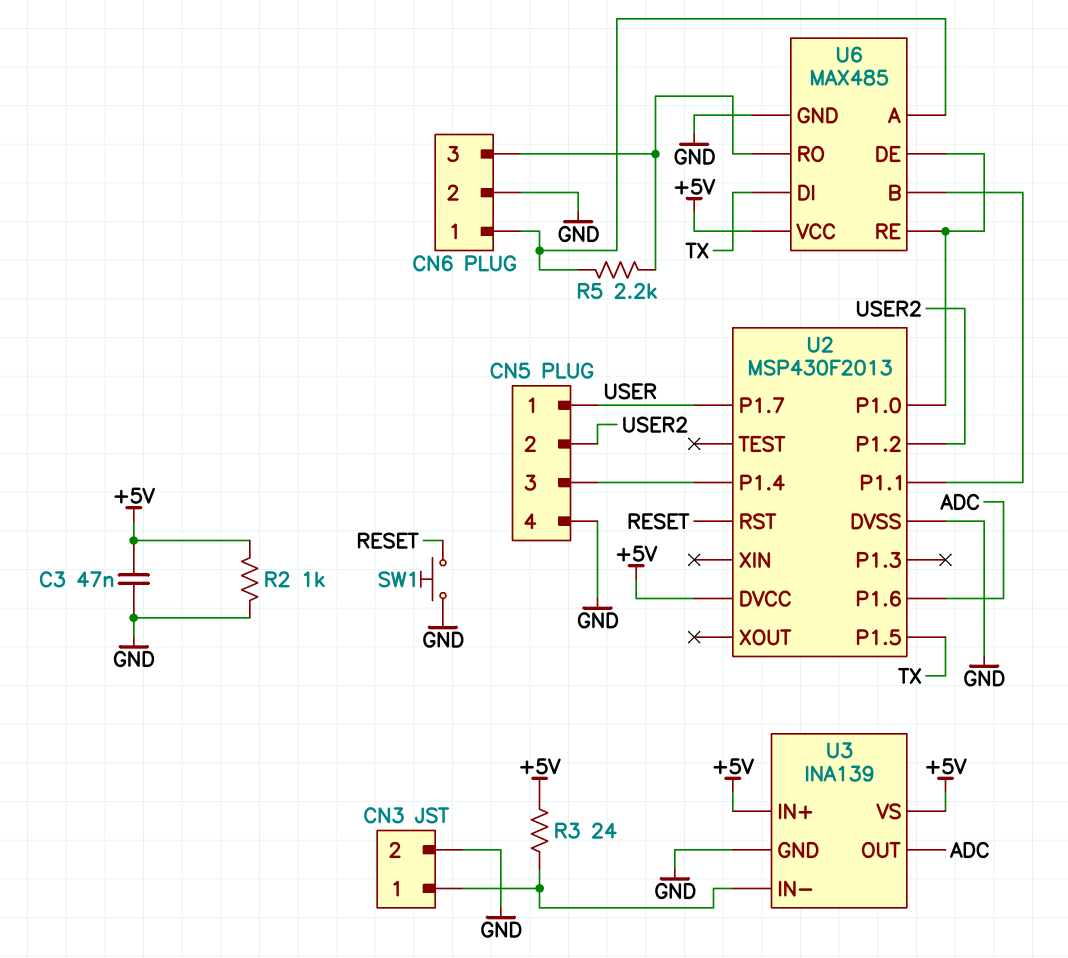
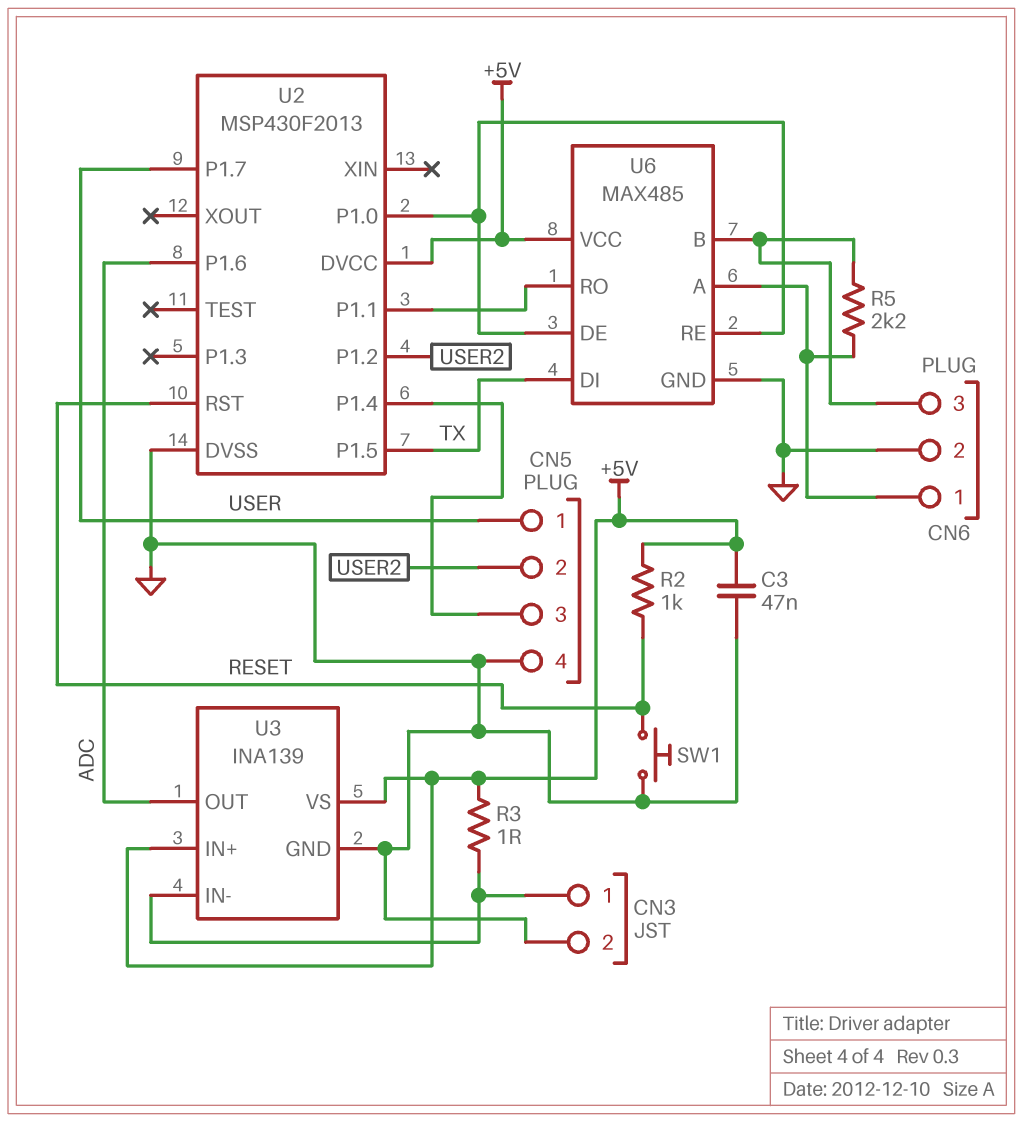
R2: 1k (+5V, GND) -> 1k (+5V, RESET)
R3: 24 (+5V, CN3/1) -> 1 (+5V, CN3/1)
U6 pin B: U2/P1.1 -> CN6/3
U6 pin RO: CN6/3 -> U2/P1.1

